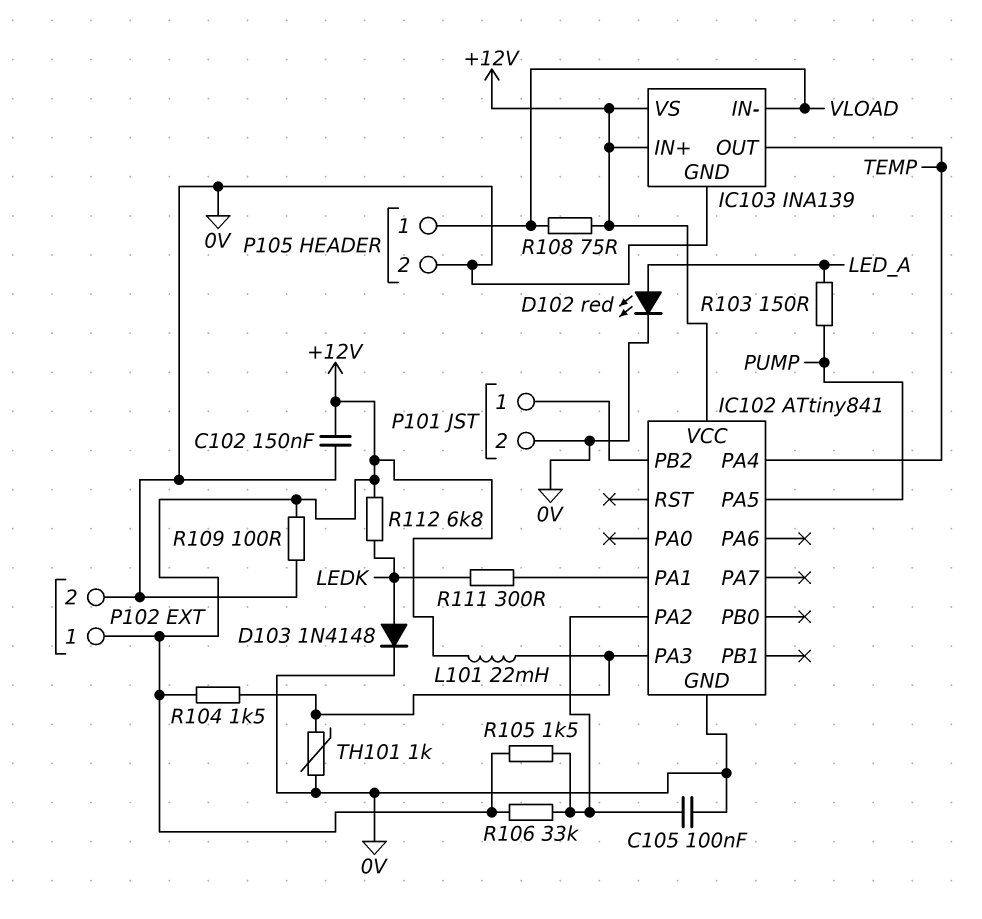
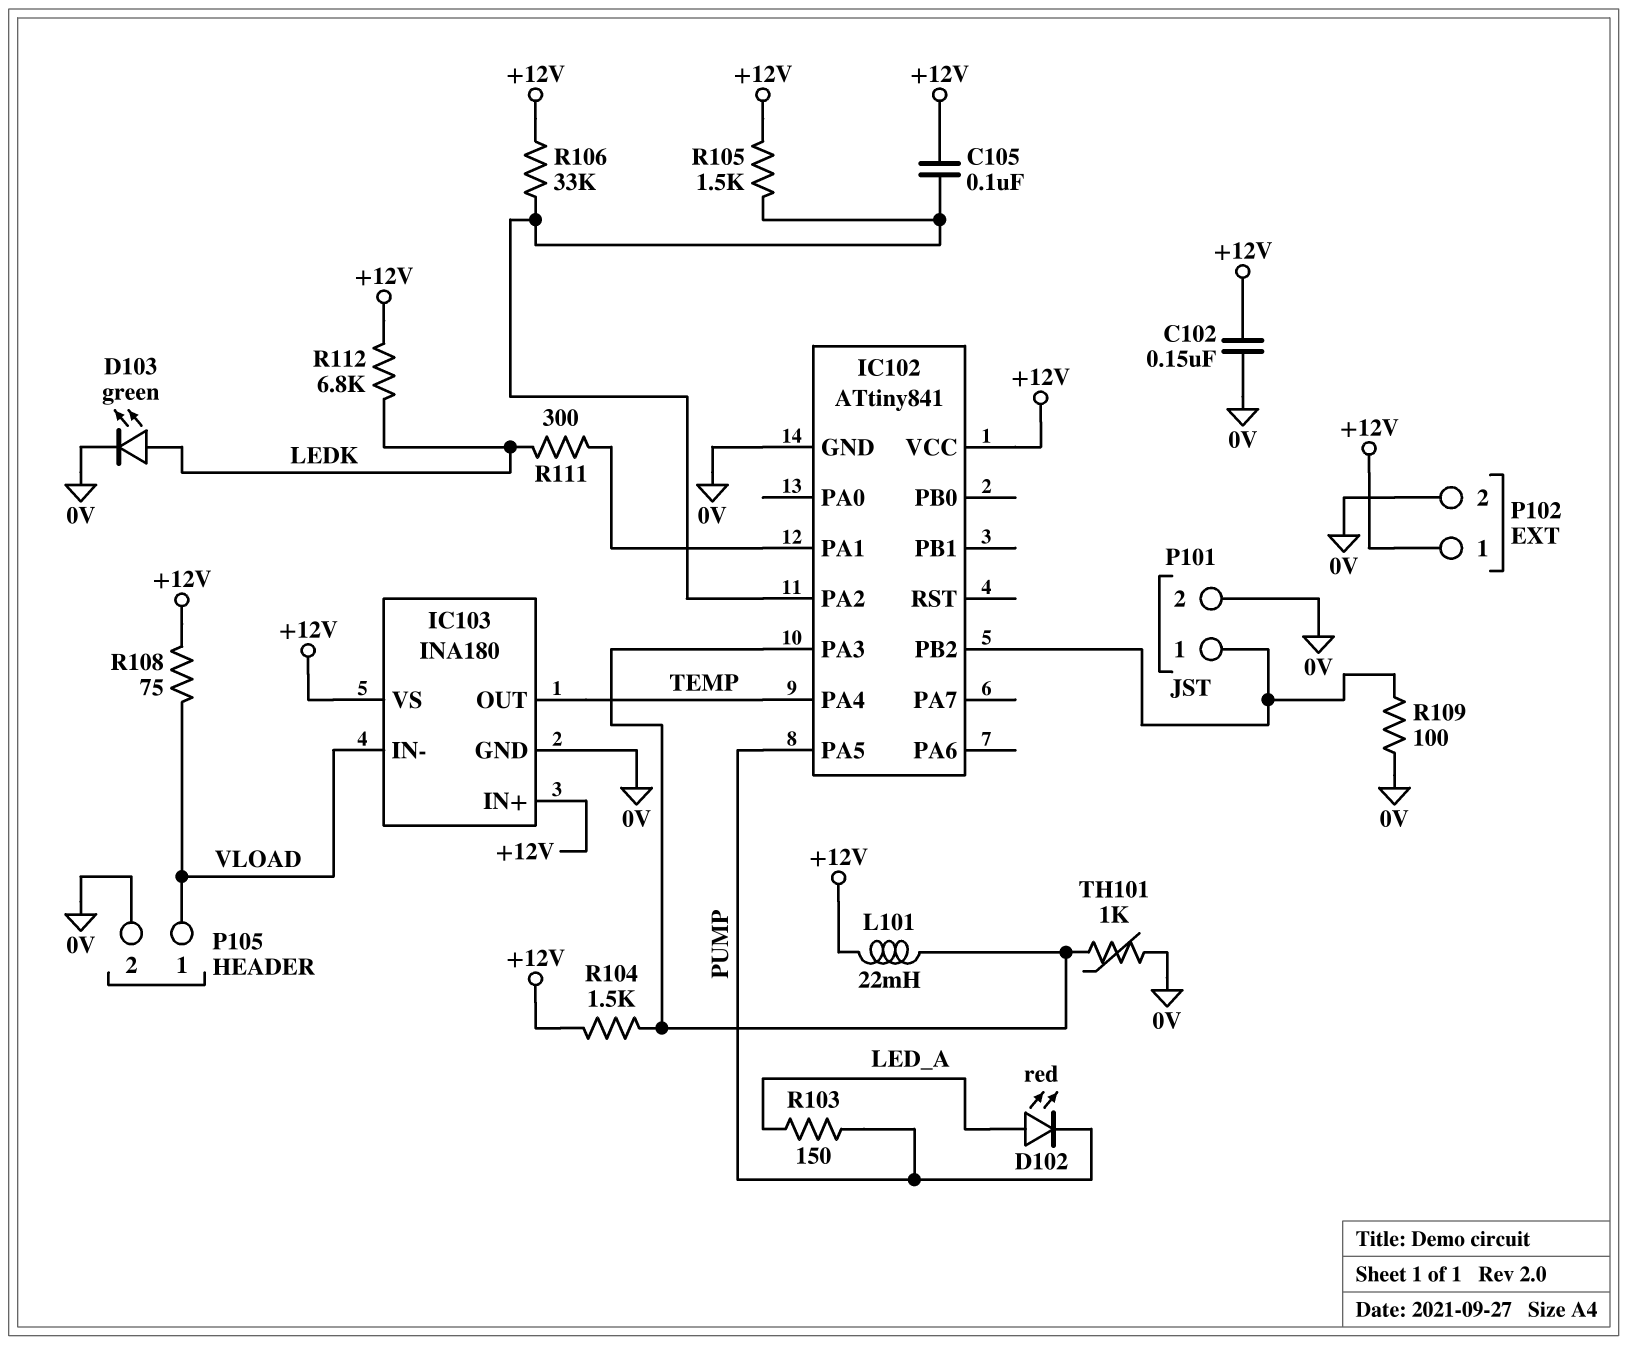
C105: 100nF (0V, IC102/PA2) -> 100nF (+12V, IC102/PA2)
D102: LED red (A LED_A, K 0V) -> LED red (A LED_A, K PUMP)
D103: diode 1N4148 (A LEDK, K 0V) -> LED green (A LEDK, K 0V)
IC103: INA139 -> INA180
R109: 100 (+12V, 0V) -> 100 (0V, IC102/PB2)

